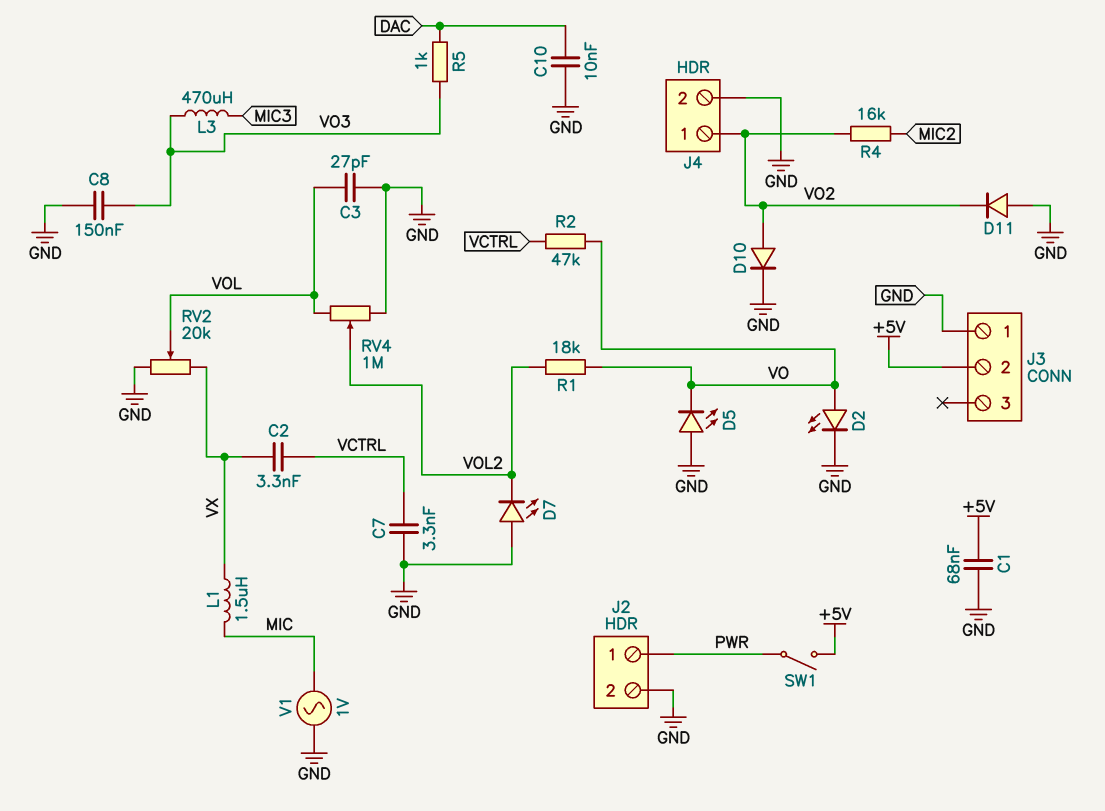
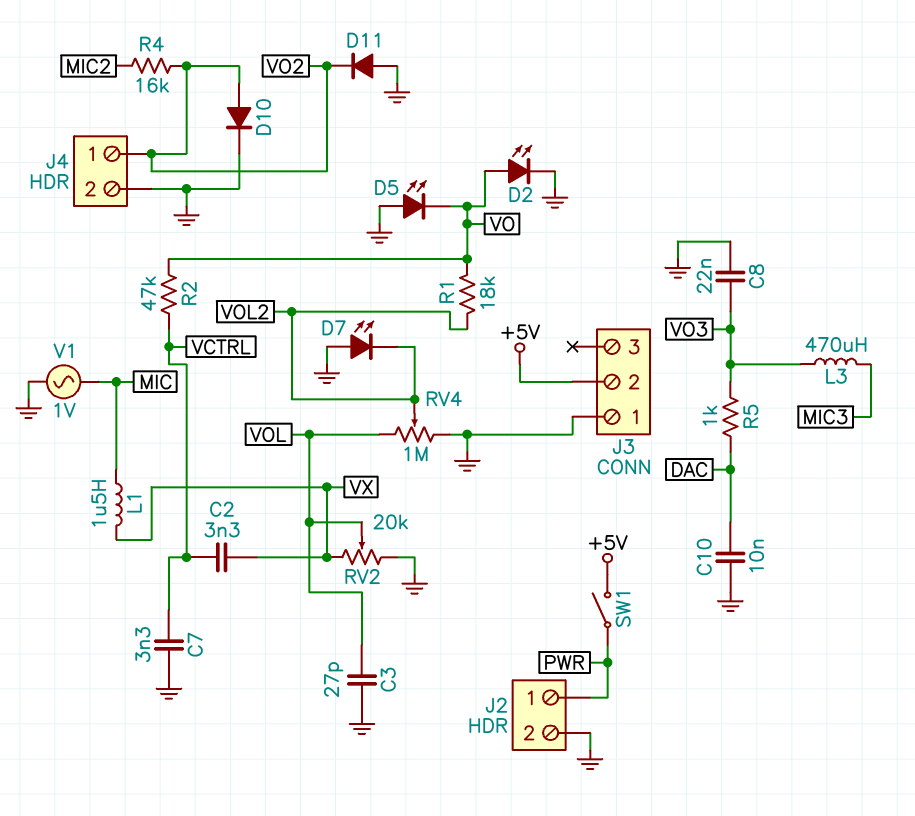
C1: 68nF (+5V, GND) -> none
C8: 150nF (GND, VO3) -> 22nF (GND, VO3)

